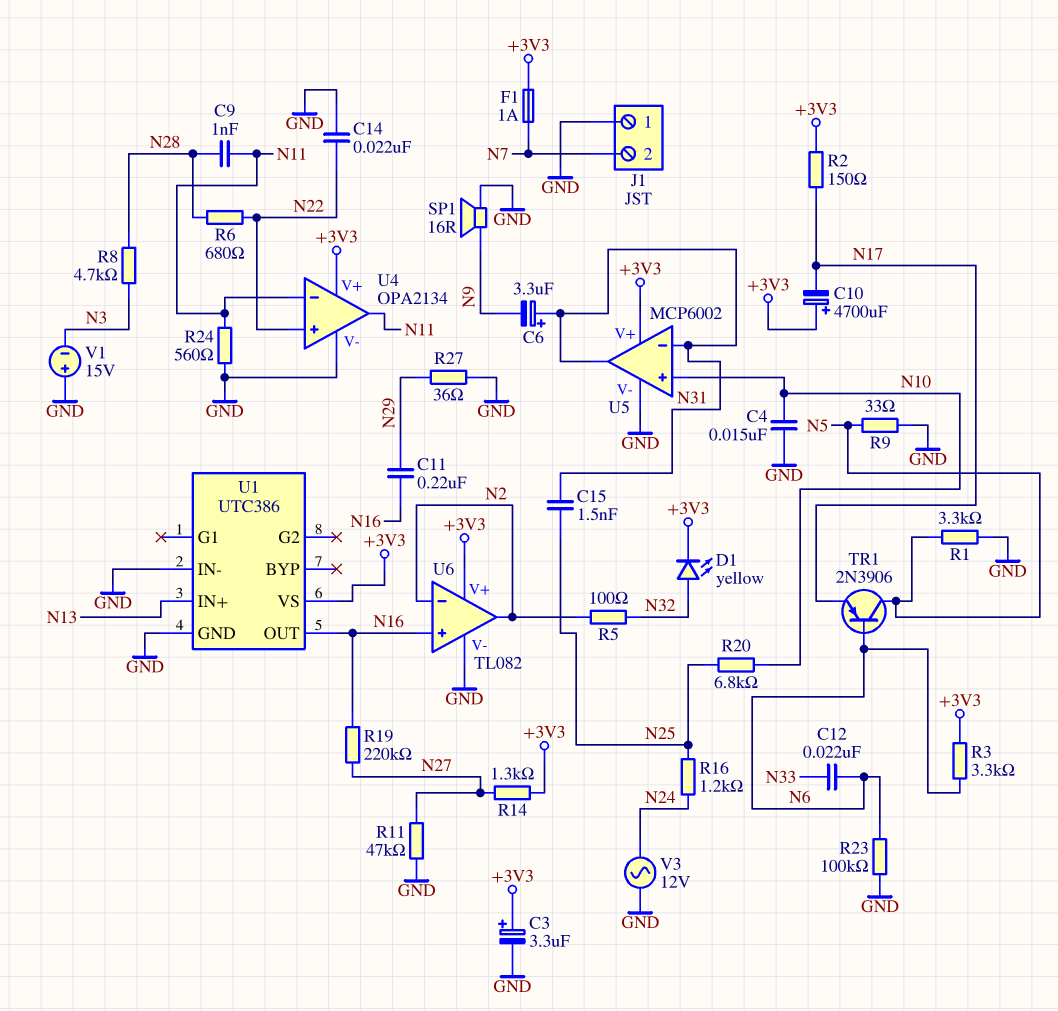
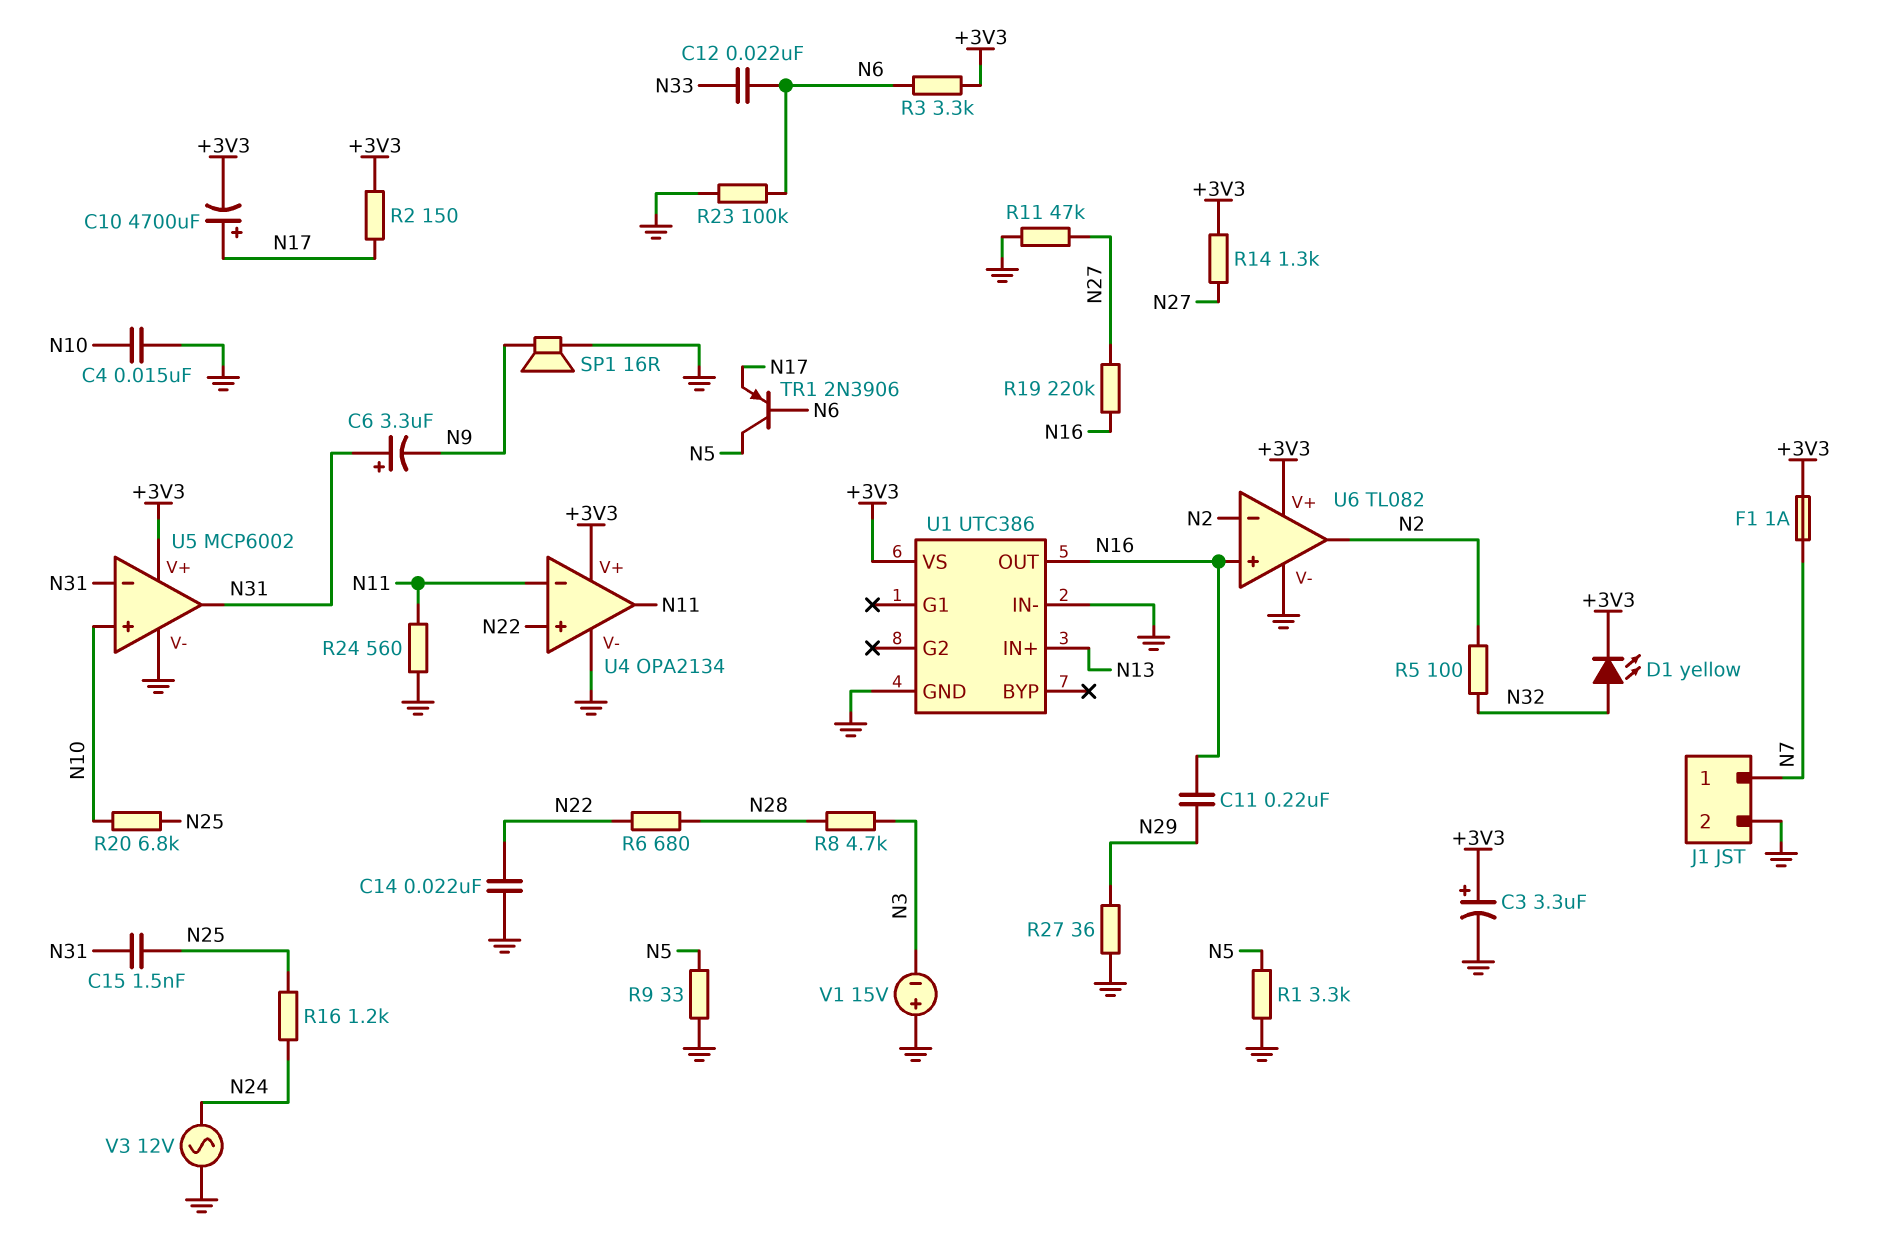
C9: 1nF (N11, N28) -> none
C10: 4700uF (plus +3V3, minus N17) -> 4700uF (plus N17, minus +3V3)
J1 pin 1: GND -> N7
J1 pin 2: N7 -> GND

